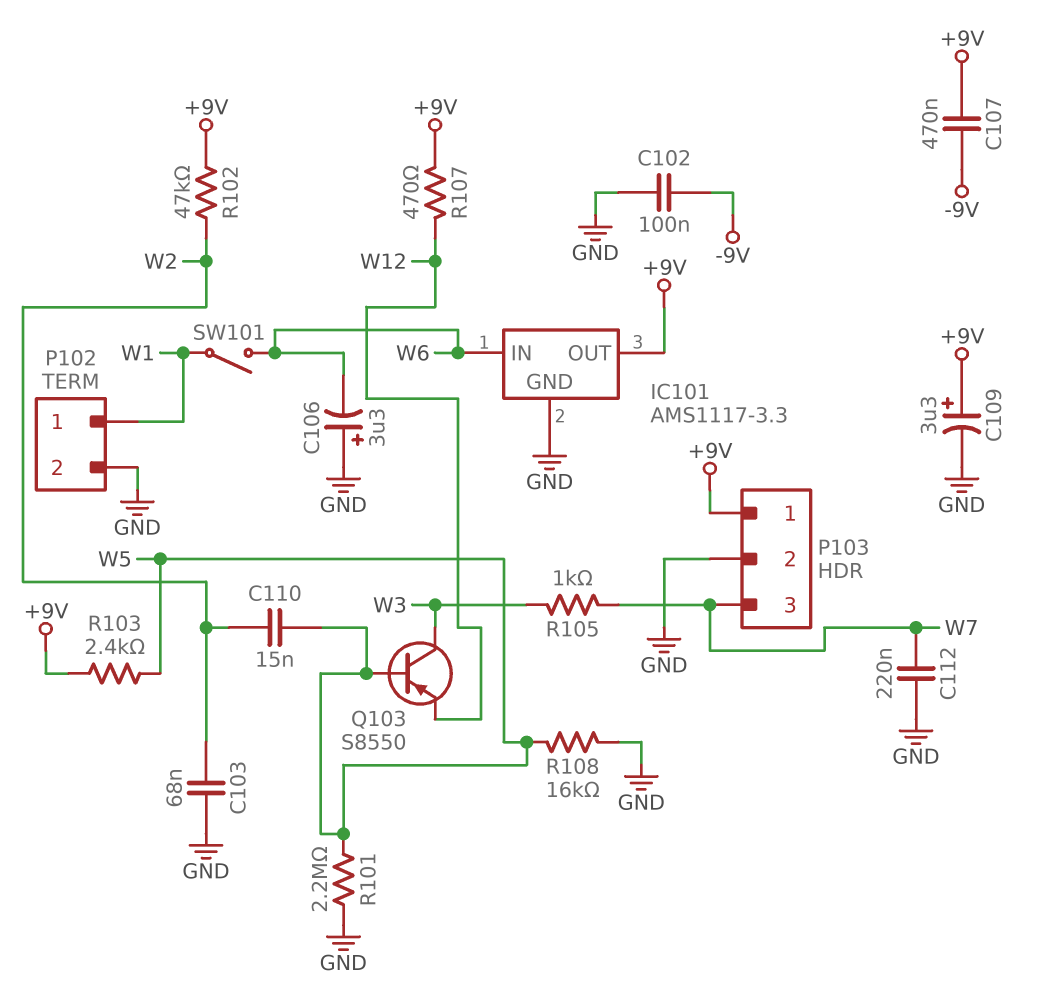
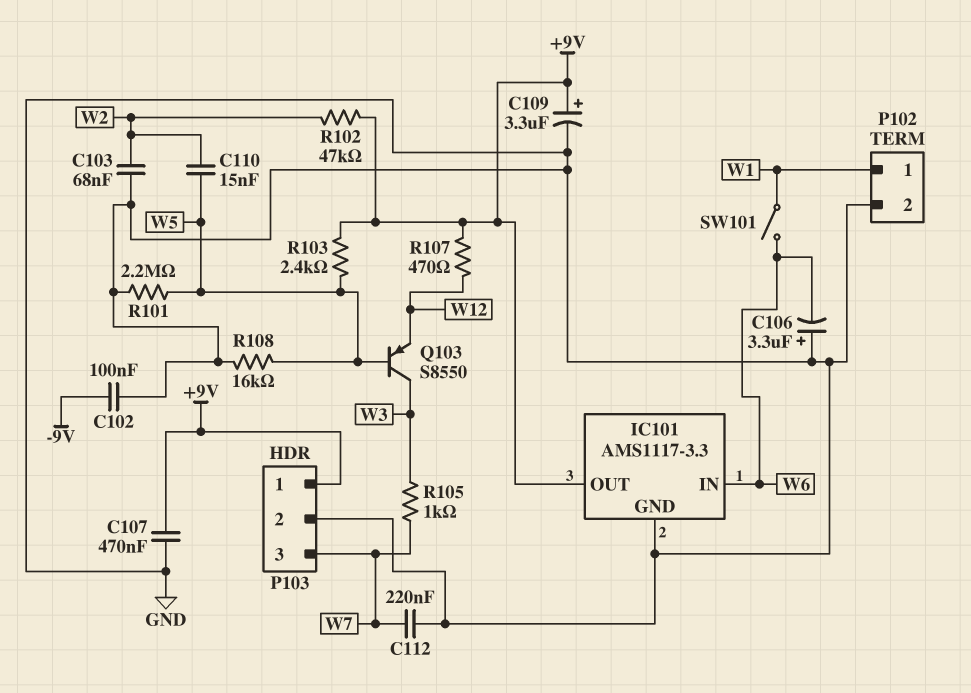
C107: 470nF (+9V, -9V) -> 470nF (+9V, GND)

